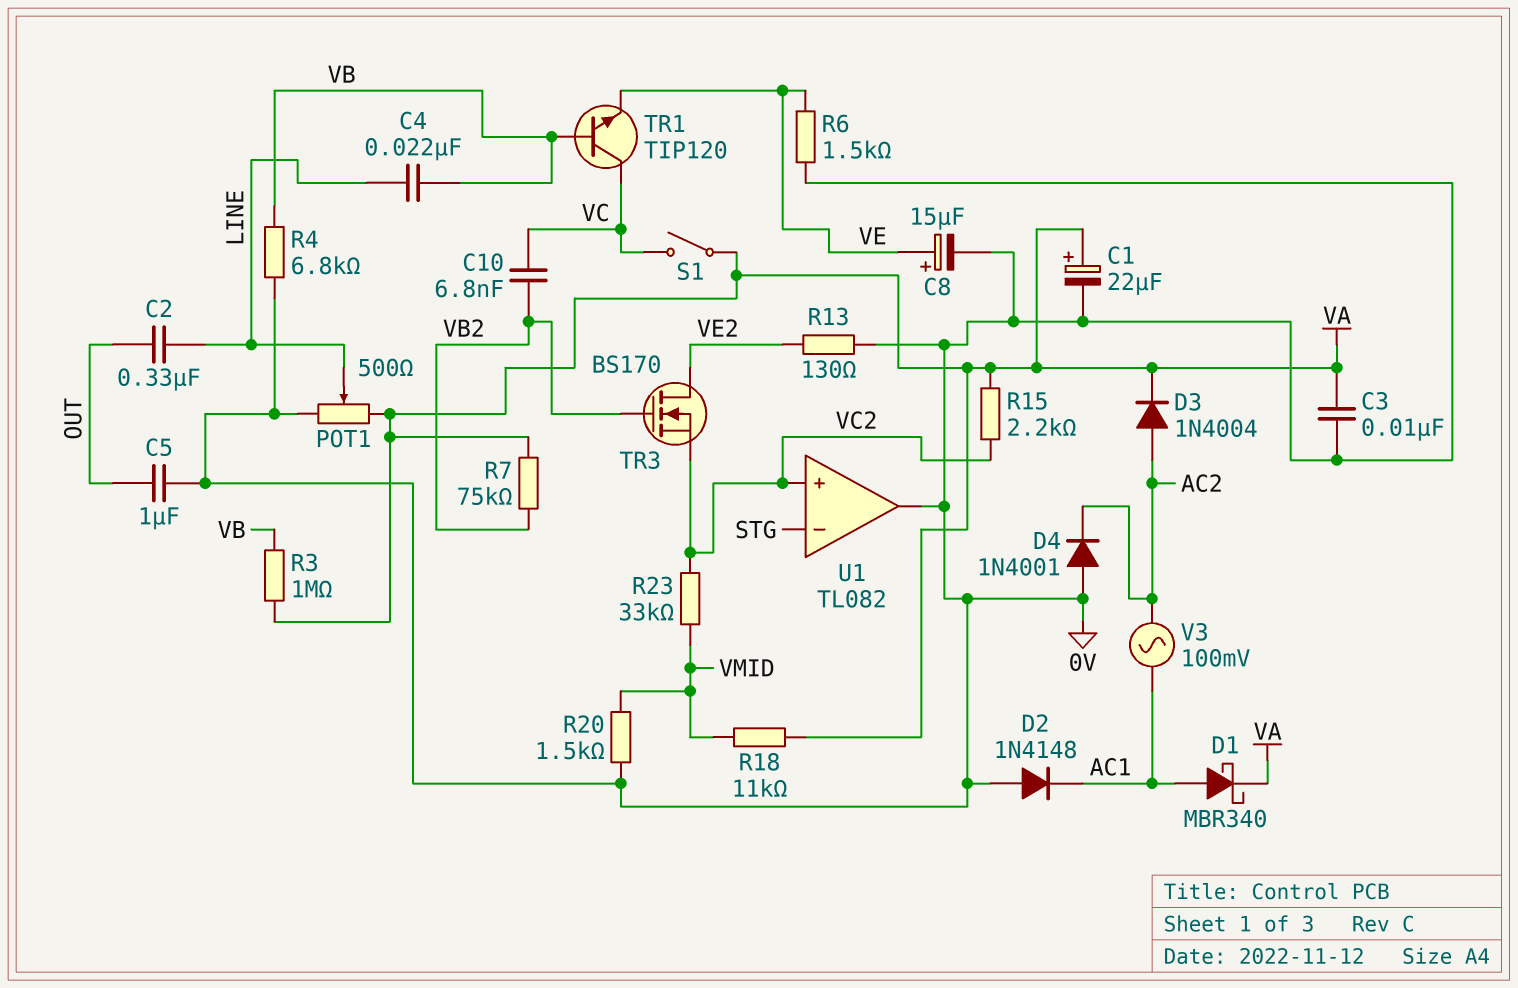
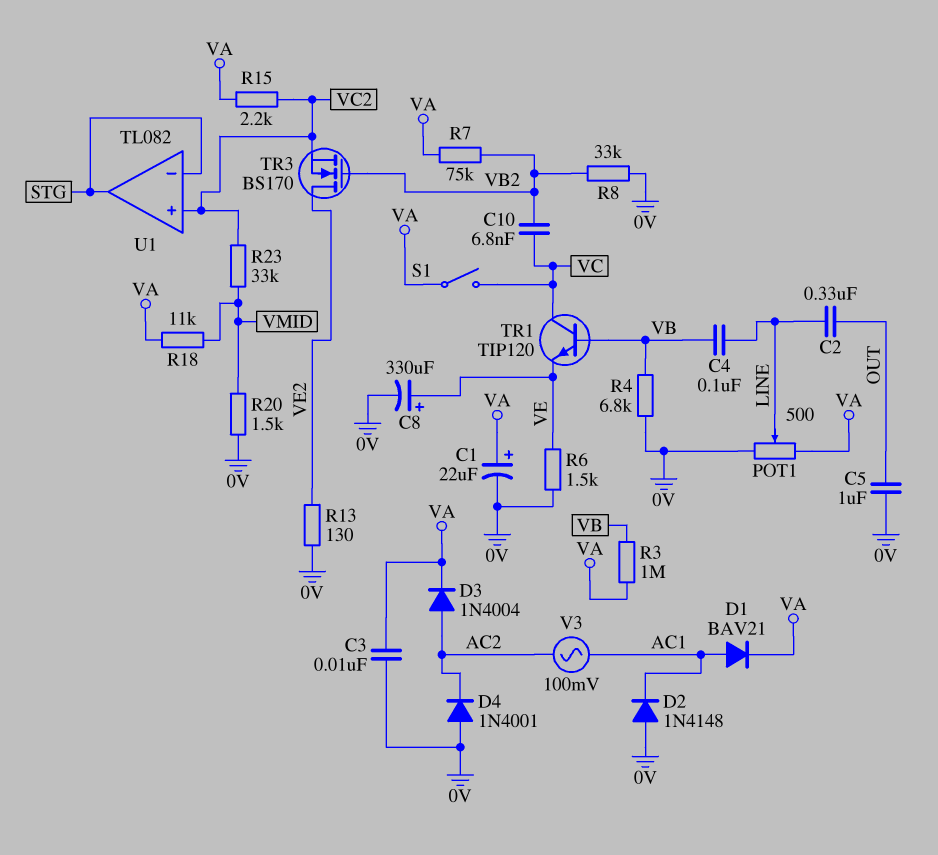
C4: 22nF (LINE, VB) -> 100nF (LINE, VB)
C8: 15uF (plus VE, minus 0V) -> 330uF (plus VE, minus 0V)
D1: schottky MBR340 (A AC1, K VA) -> diode BAV21 (A AC1, K VA)
R8: none -> 33k (0V, VB2)
U1 pin out: 0V -> STG

